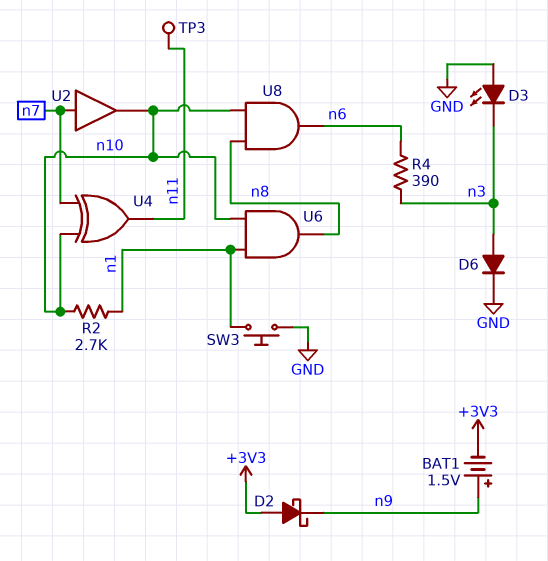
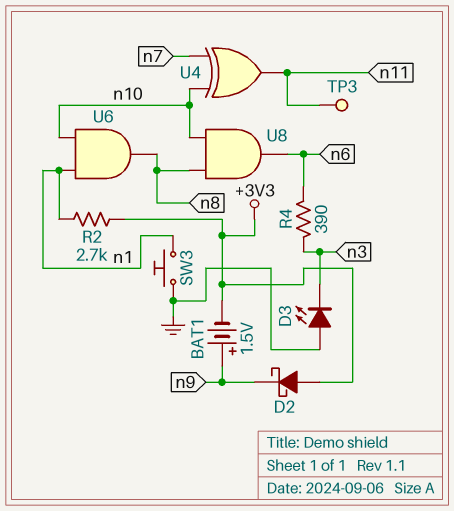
D6: diode (A n3, K GND) -> none
R2: 2.7k (n1, n10) -> 2.7k (+3V3, n1)
U2: buffer (in n7, out n10) -> none

